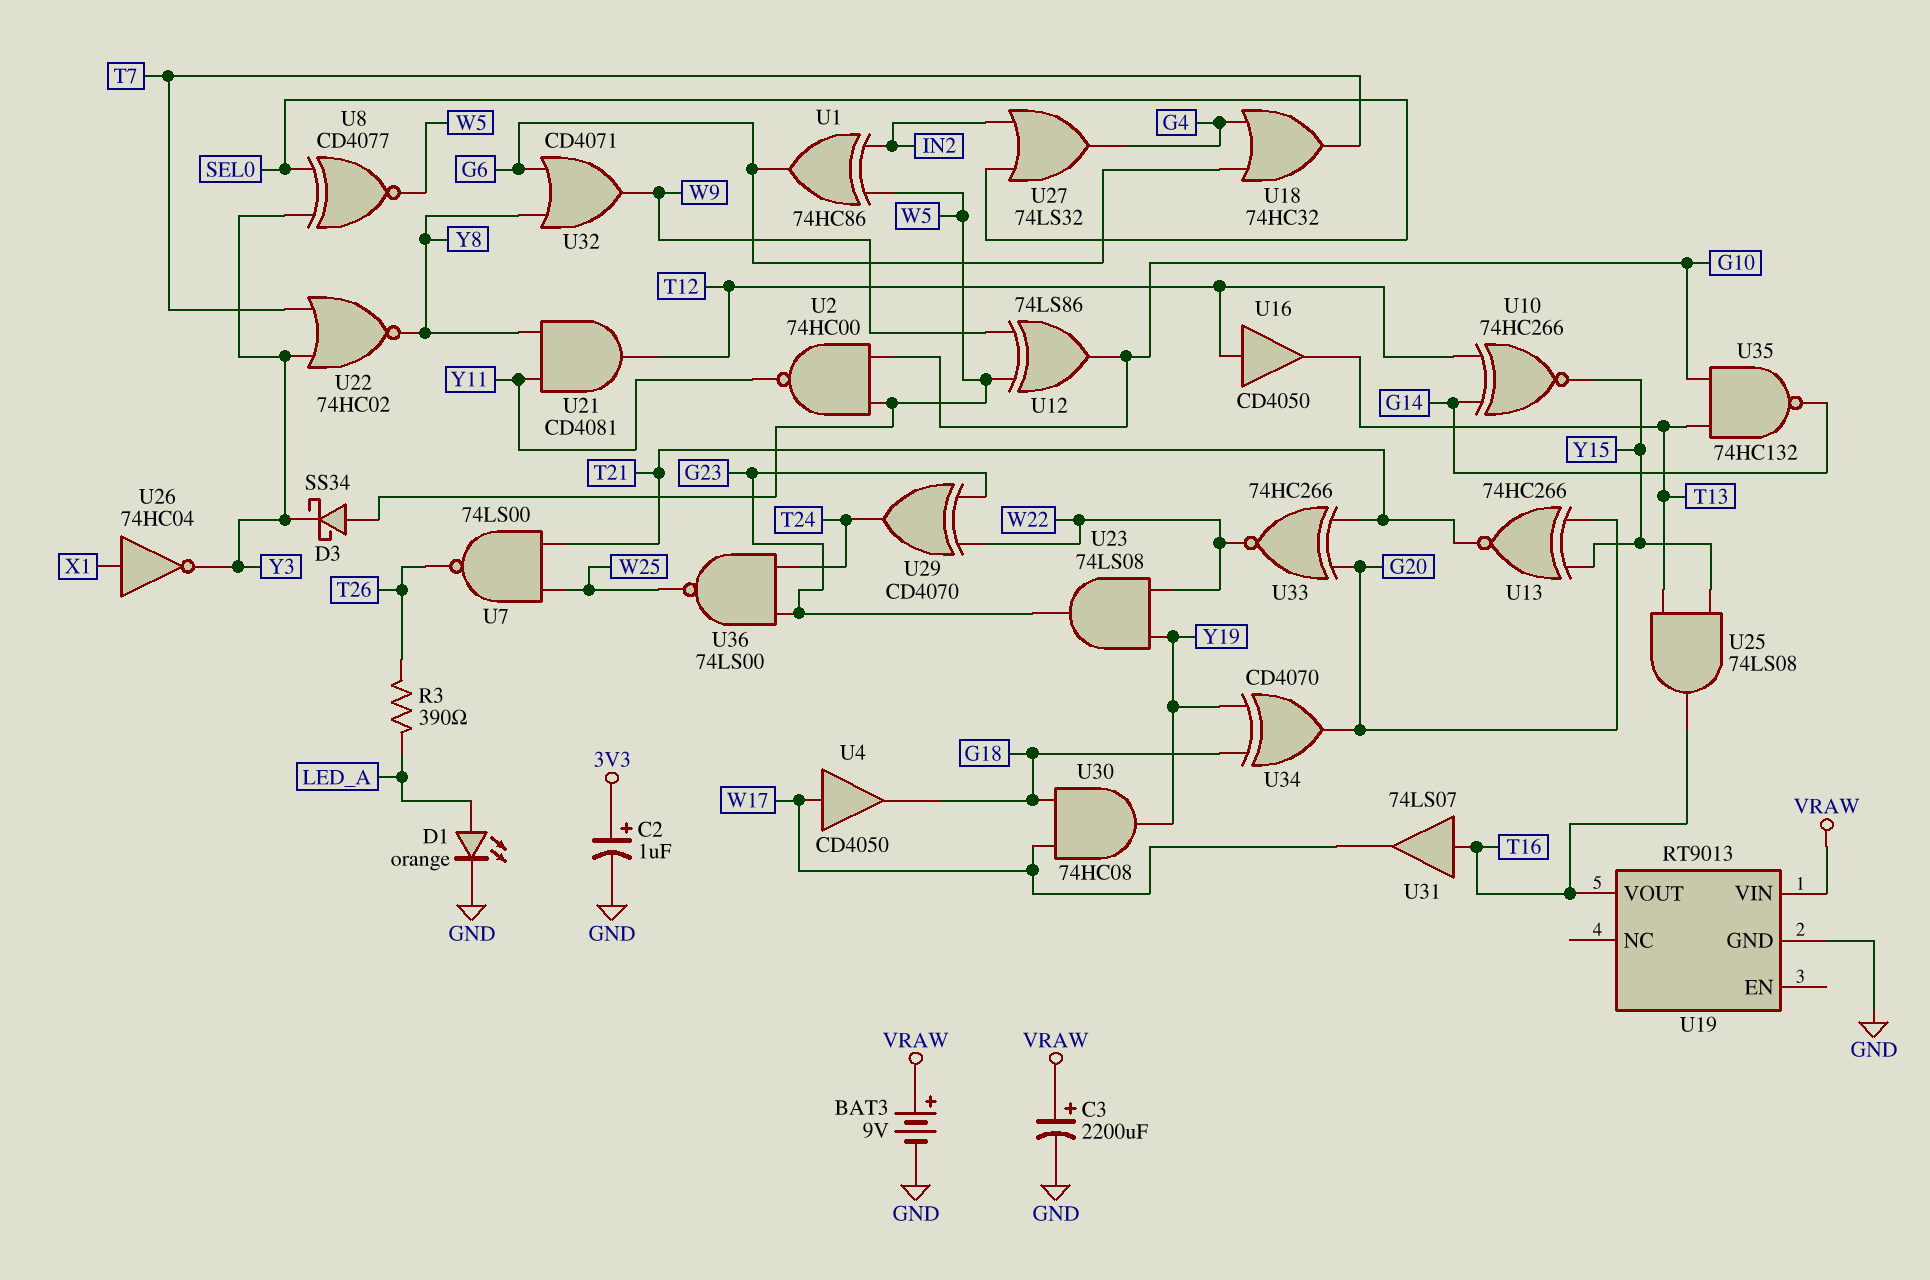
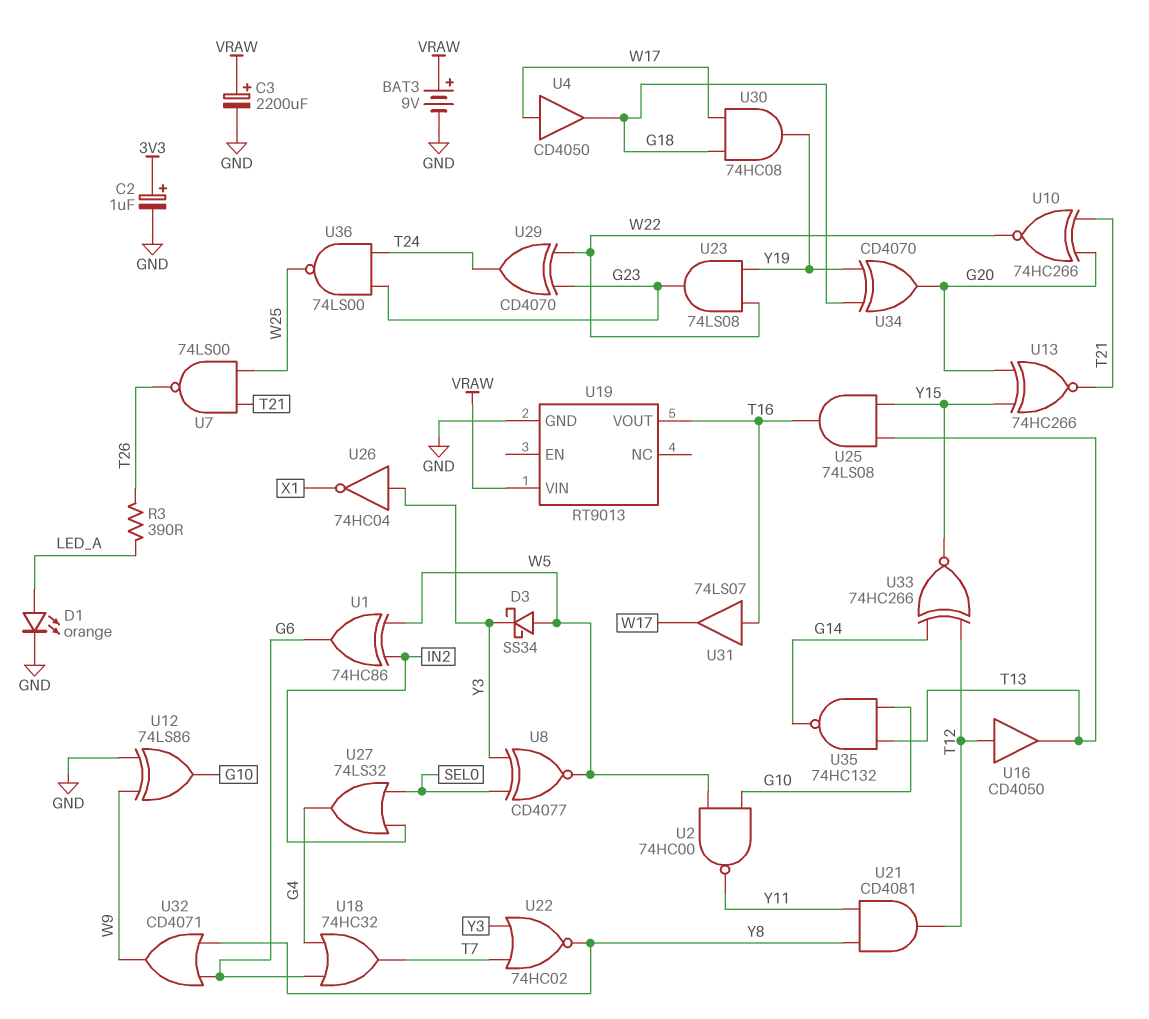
U10: XNOR 74HC266 (in G14, in T12, out Y15) -> XNOR 74HC266 (in G20, in T21, out W22)
U12: XOR 74LS86 (in W5, in W9, out G10) -> XOR 74LS86 (in GND, in W9, out G10)
U26: NOT 74HC04 (in X1, out Y3) -> NOT 74HC04 (in Y3, out X1)
U33: XNOR 74HC266 (in G20, in T21, out W22) -> XNOR 74HC266 (in G14, in T12, out Y15)

